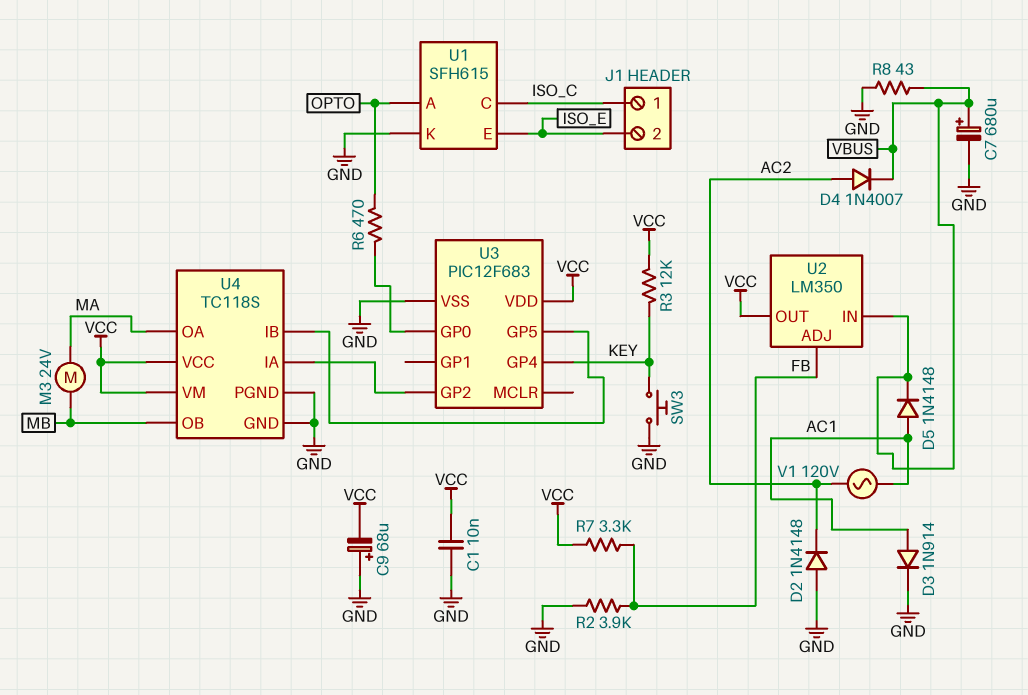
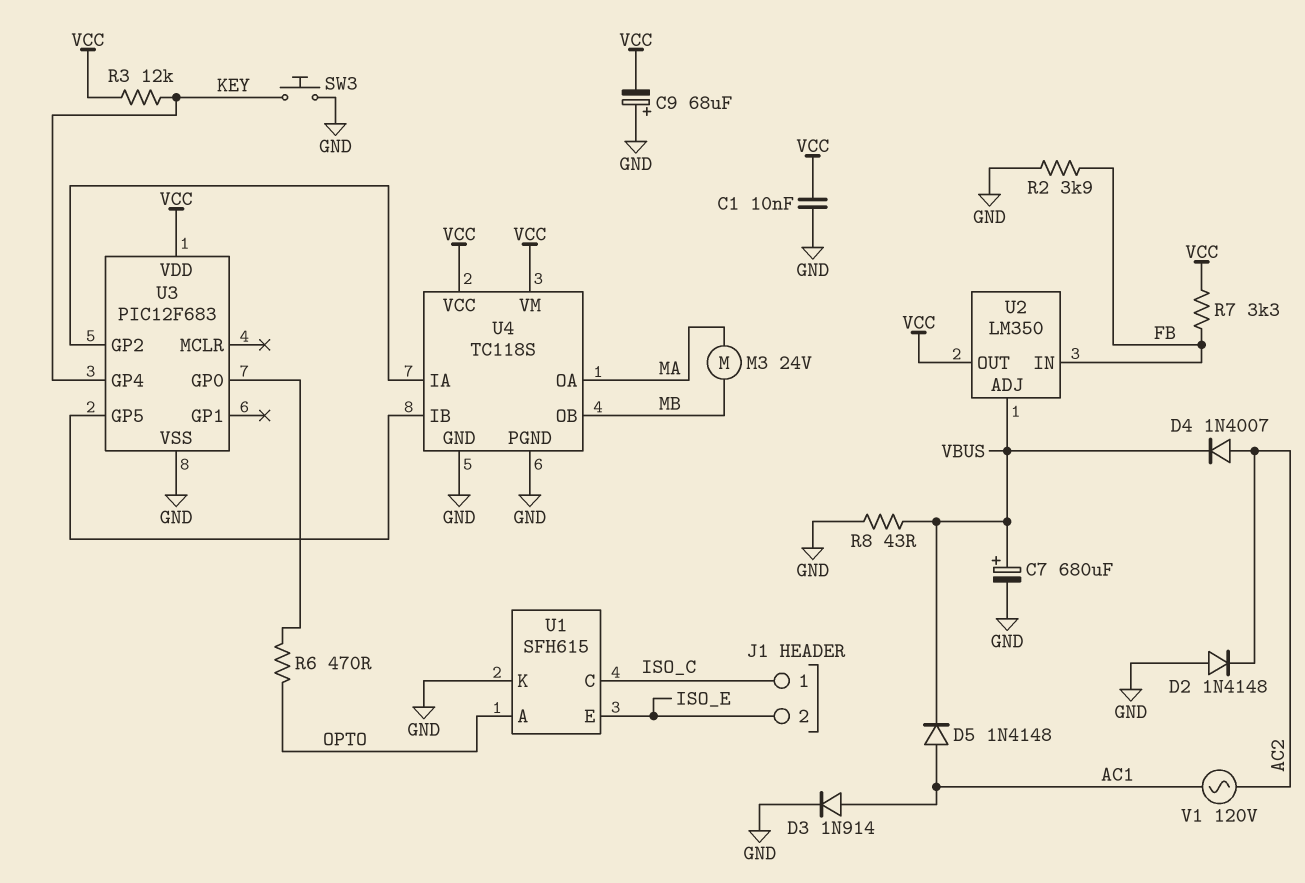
U2 pin ADJ: FB -> VBUS
U2 pin IN: VBUS -> FB

